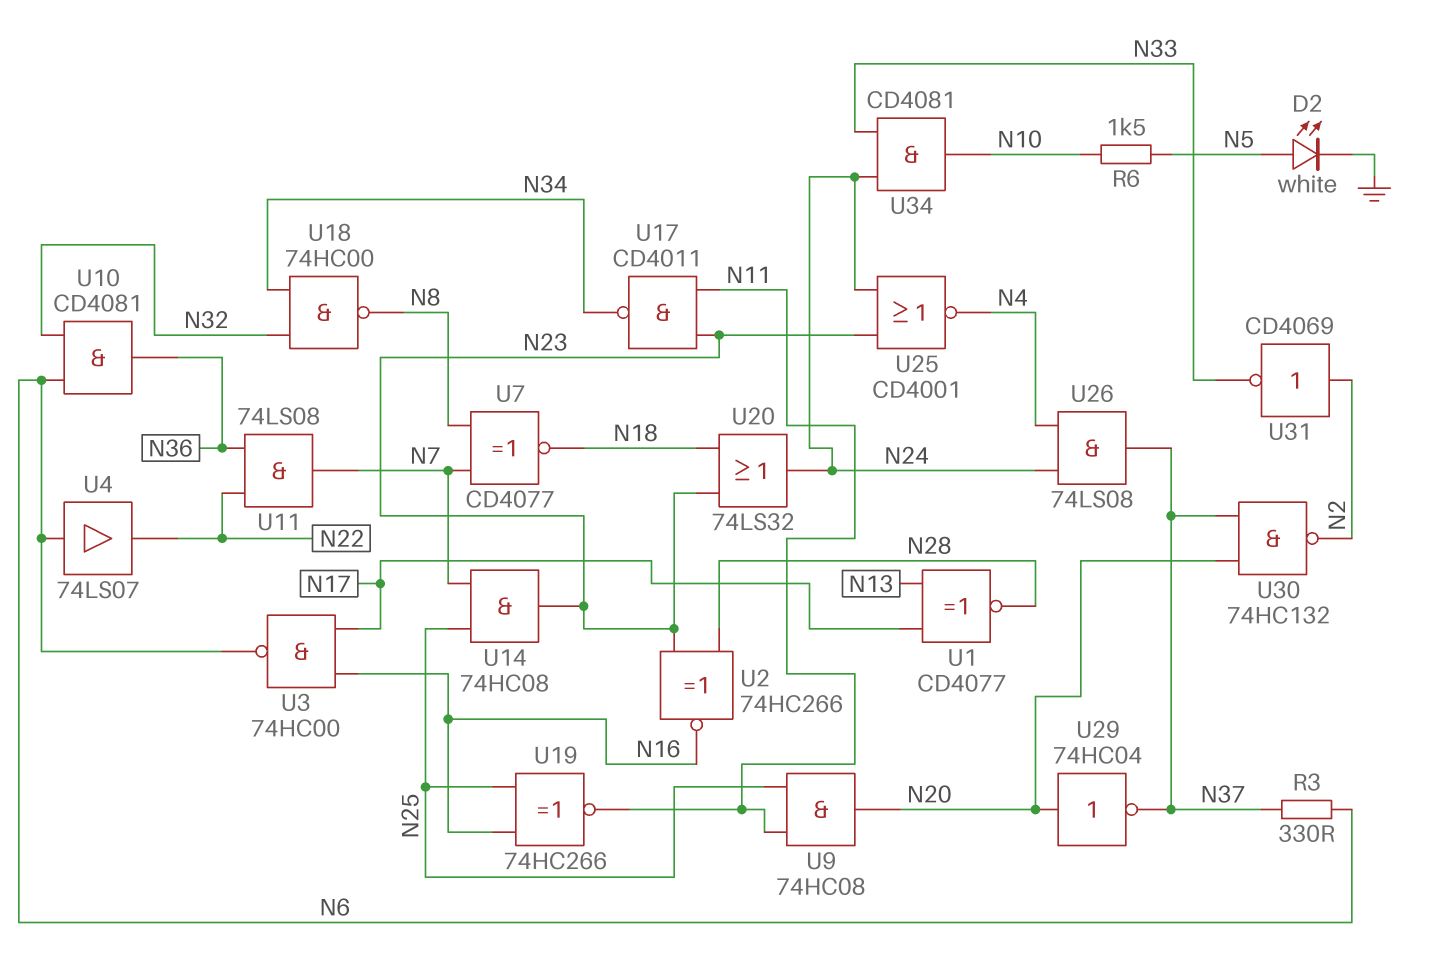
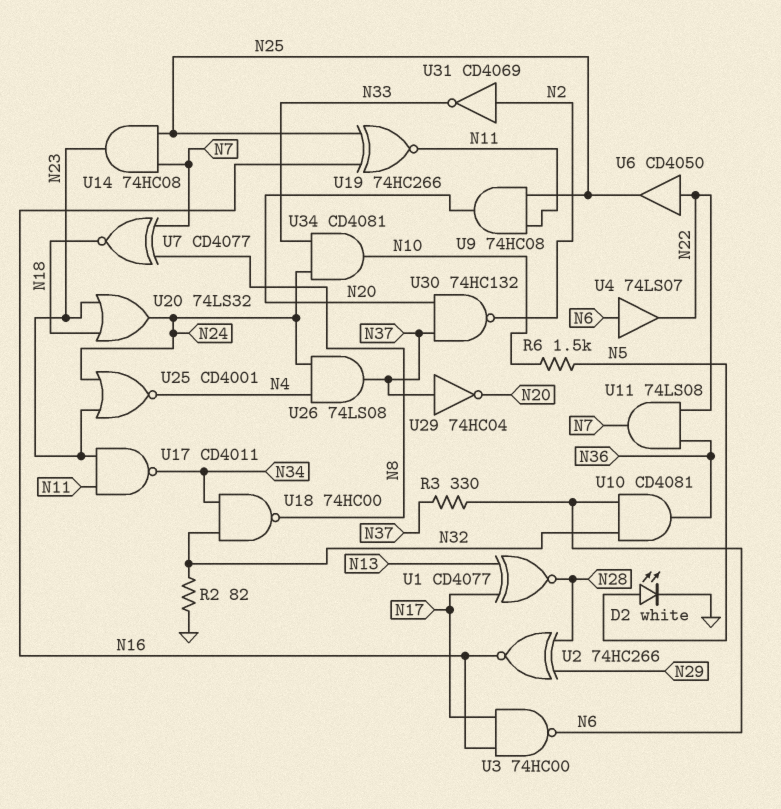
R2: none -> 82 (GND, N32)
U2: XNOR 74HC266 (in N23, in N28, out N16) -> XNOR 74HC266 (in N28, in N29, out N16)
U6: none -> buffer CD4050 (in N22, out N25)
U29: NOT 74HC04 (in N20, out N37) -> NOT 74HC04 (in N37, out N20)

